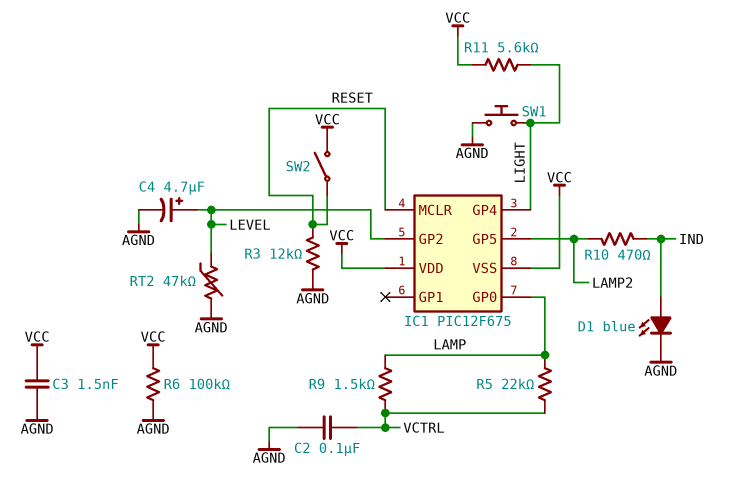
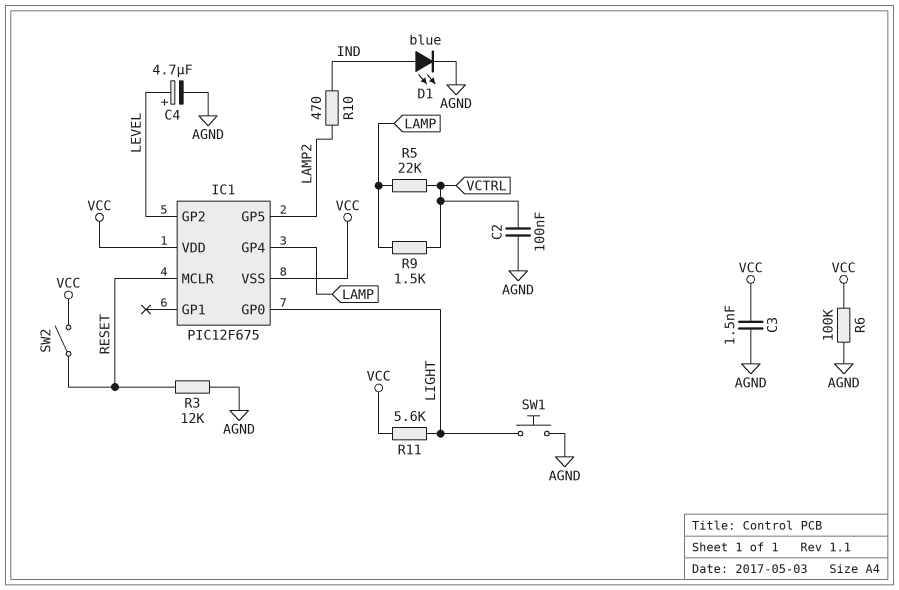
IC1 pin GP0: LAMP -> LIGHT
IC1 pin GP4: LIGHT -> LAMP
RT2: 47k (AGND, LEVEL) -> none

